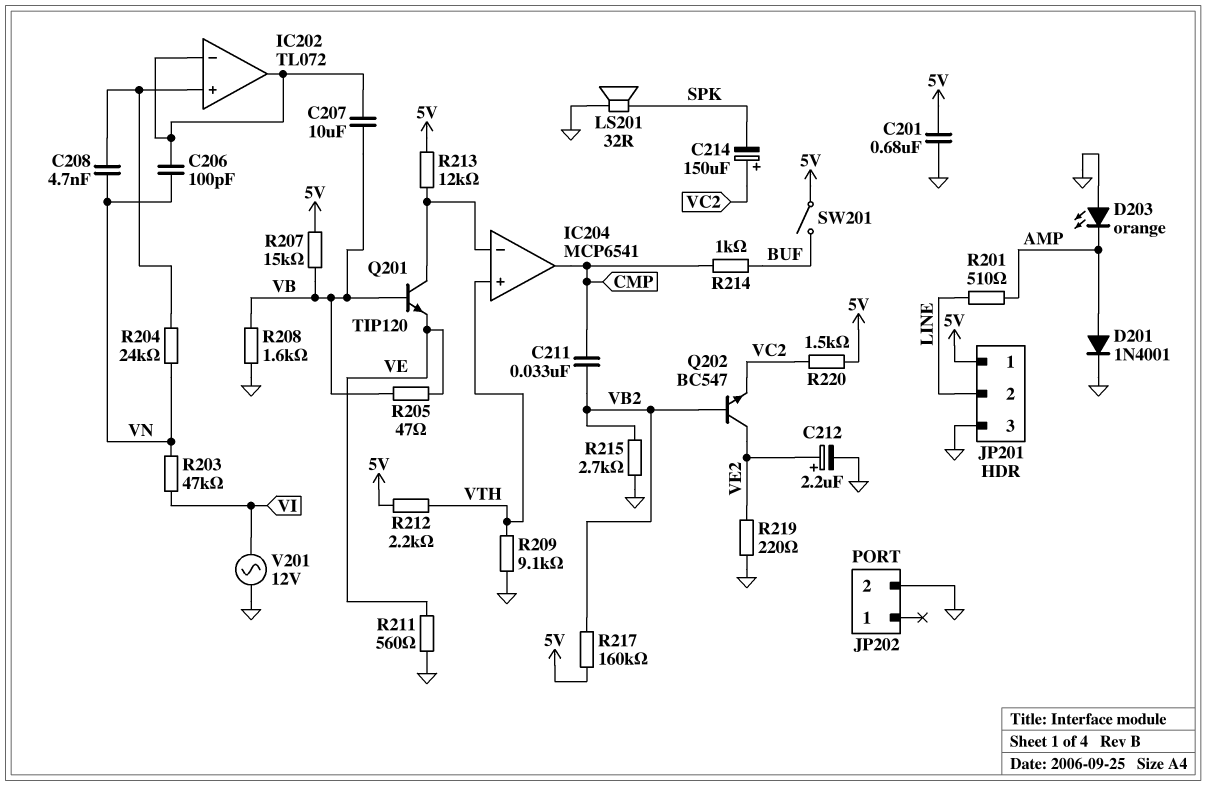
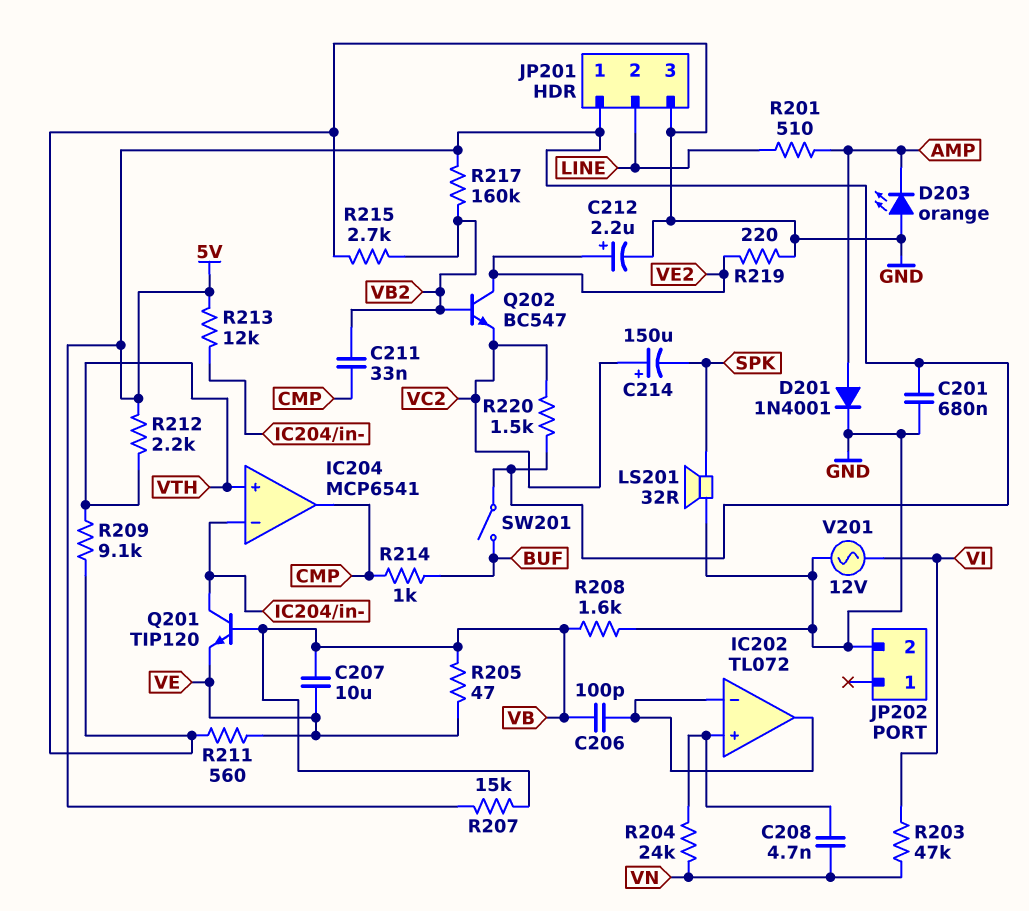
C206: 100pF (IC202/in-, VN) -> 100pF (IC202/in-, VB)
C207: 10uF (IC202/in-, VB) -> 10uF (VB, VE)

